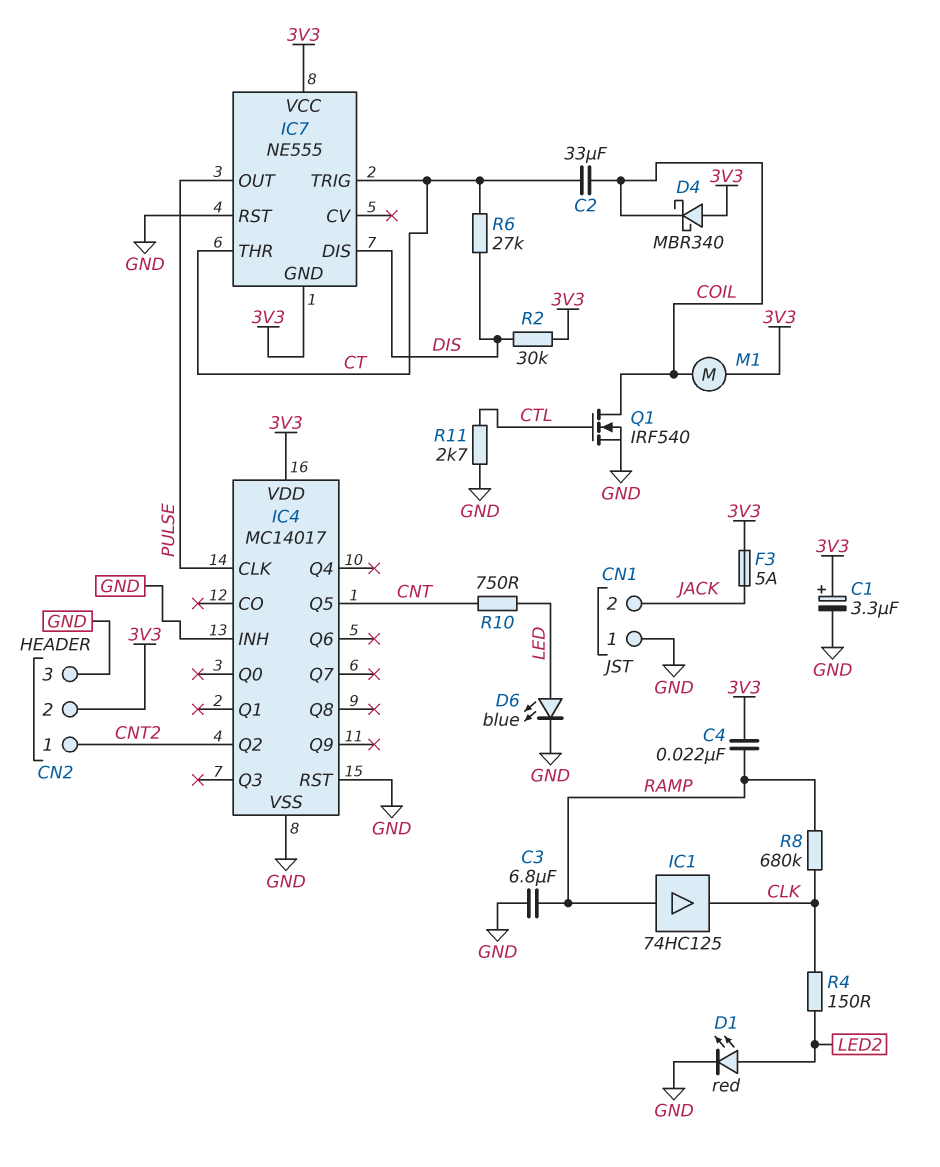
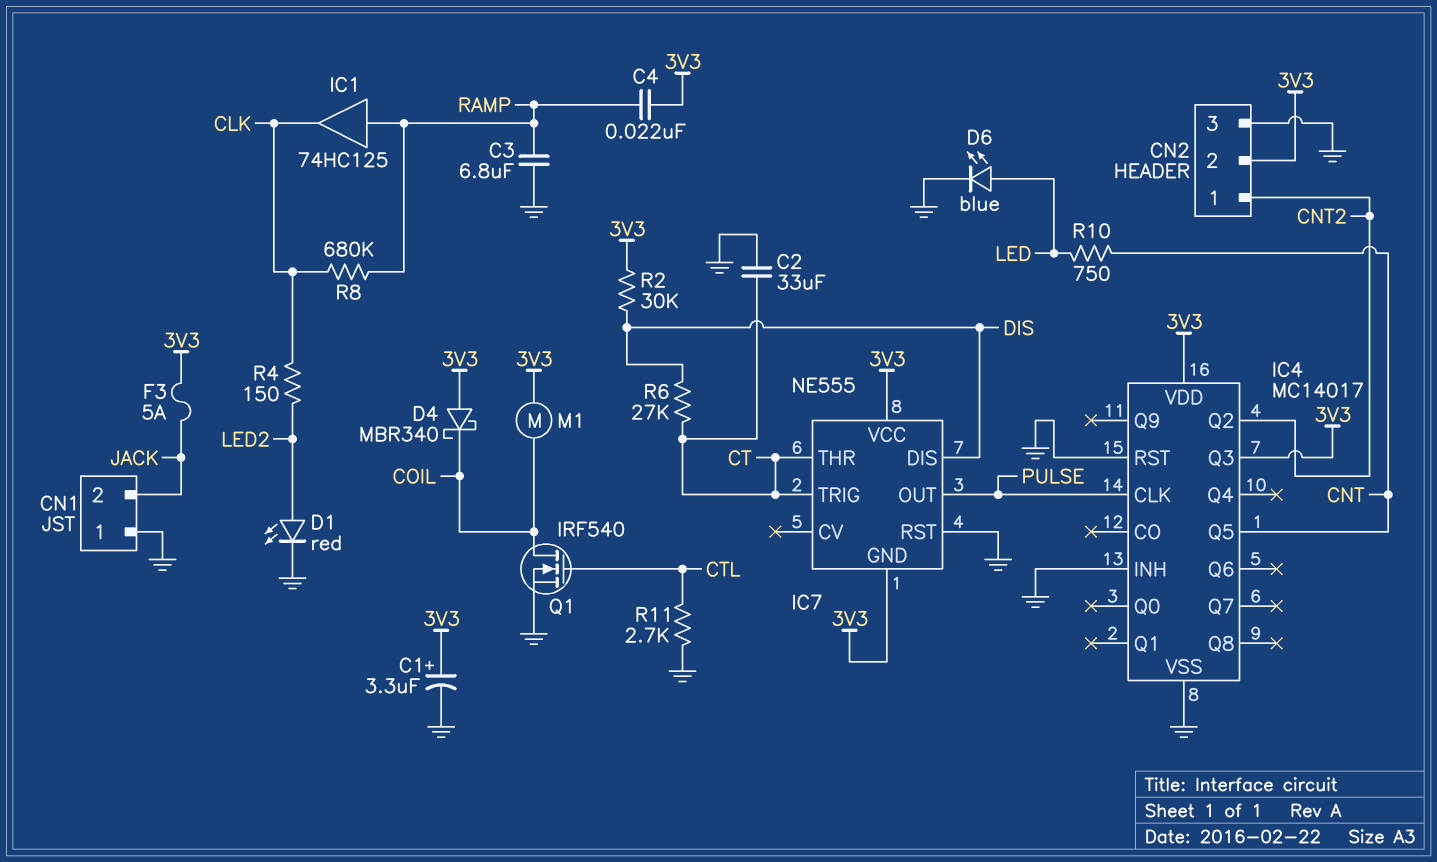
C2: 33uF (COIL, CT) -> 33uF (CT, GND)
IC4 pin Q3: none -> 3V3

